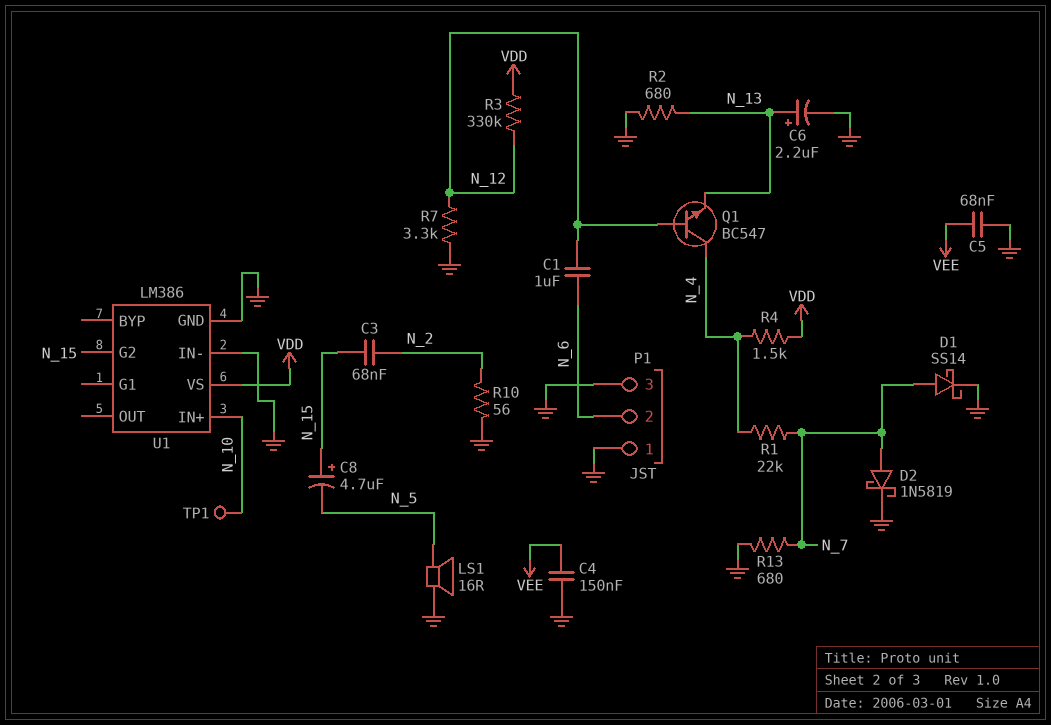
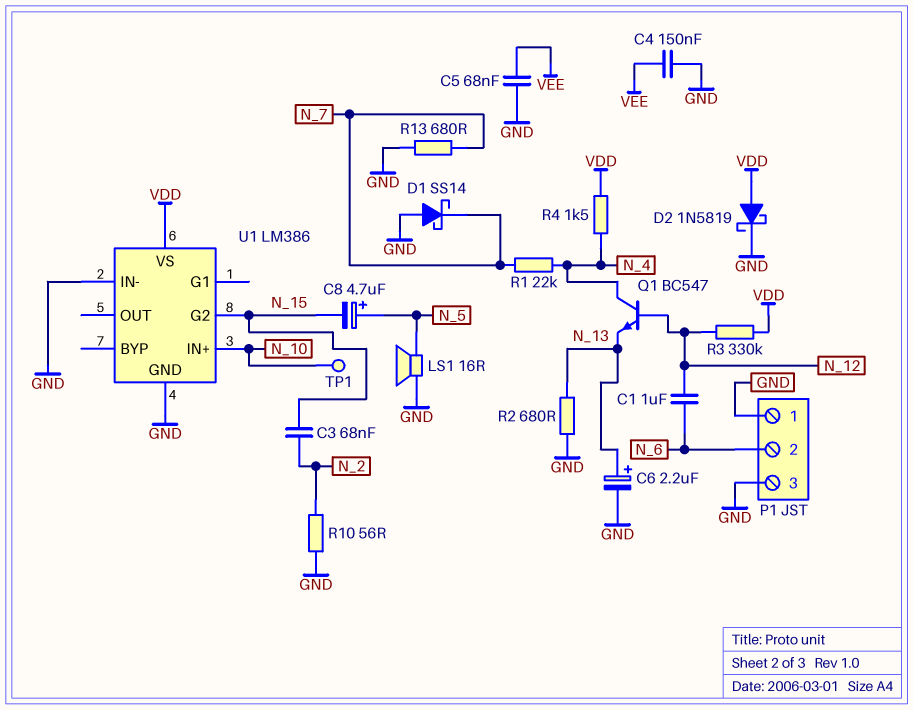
C8: 4.7uF (plus N_15, minus N_5) -> 4.7uF (plus N_5, minus N_15)
D1: schottky SS14 (A N_7, K GND) -> schottky SS14 (A GND, K N_7)
D2: schottky 1N5819 (A N_7, K GND) -> schottky 1N5819 (A VDD, K GND)
R7: 3.3k (GND, N_12) -> none

